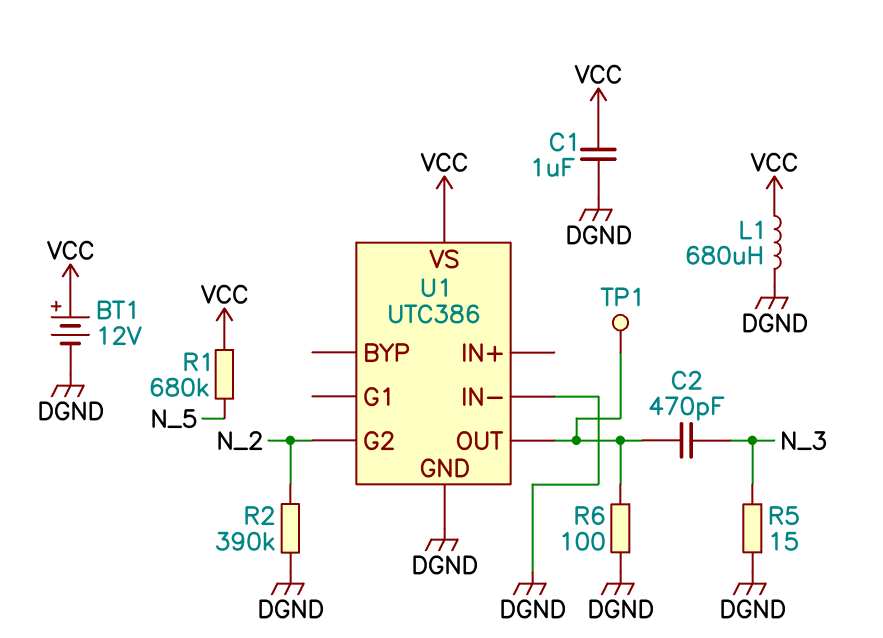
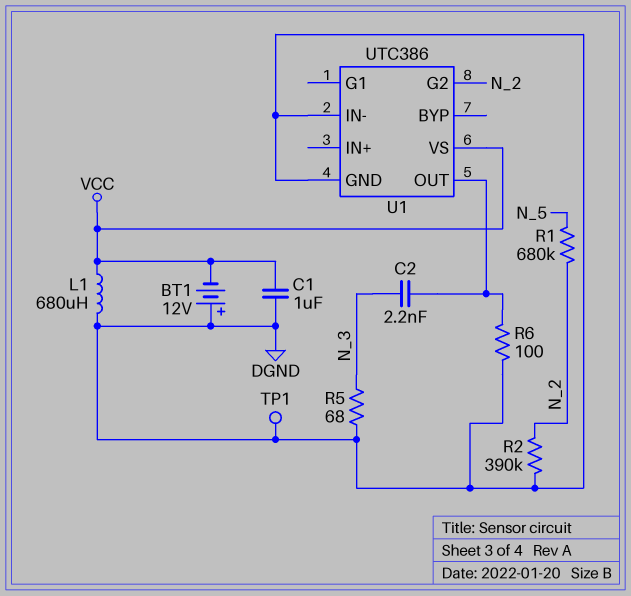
BT1: 12V (plus VCC, minus DGND) -> 12V (plus DGND, minus VCC)
C2: 470pF (N_3, U1/OUT) -> 2.2nF (N_3, U1/OUT)
R1: 680k (N_5, VCC) -> 680k (N_2, N_5)
R5: 15 (DGND, N_3) -> 68 (DGND, N_3)
TP1: test point (U1/OUT) -> test point (DGND)

